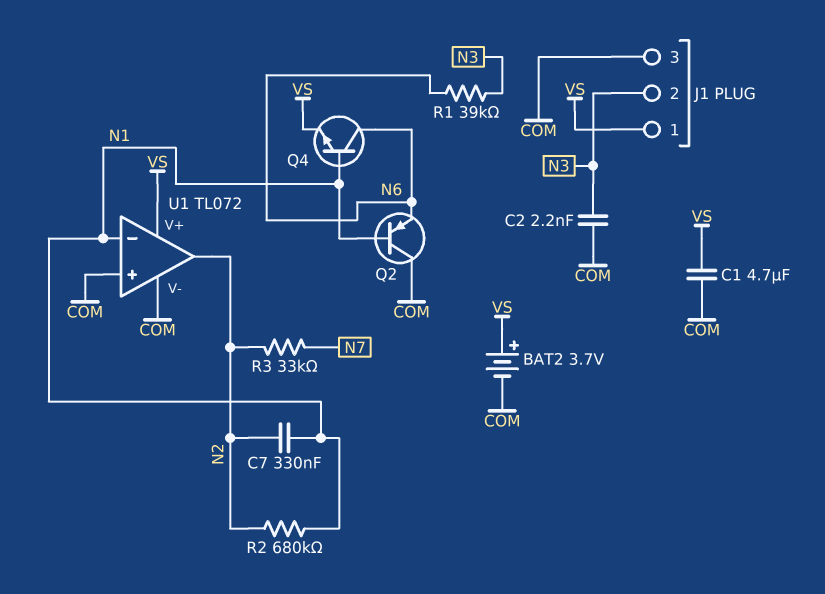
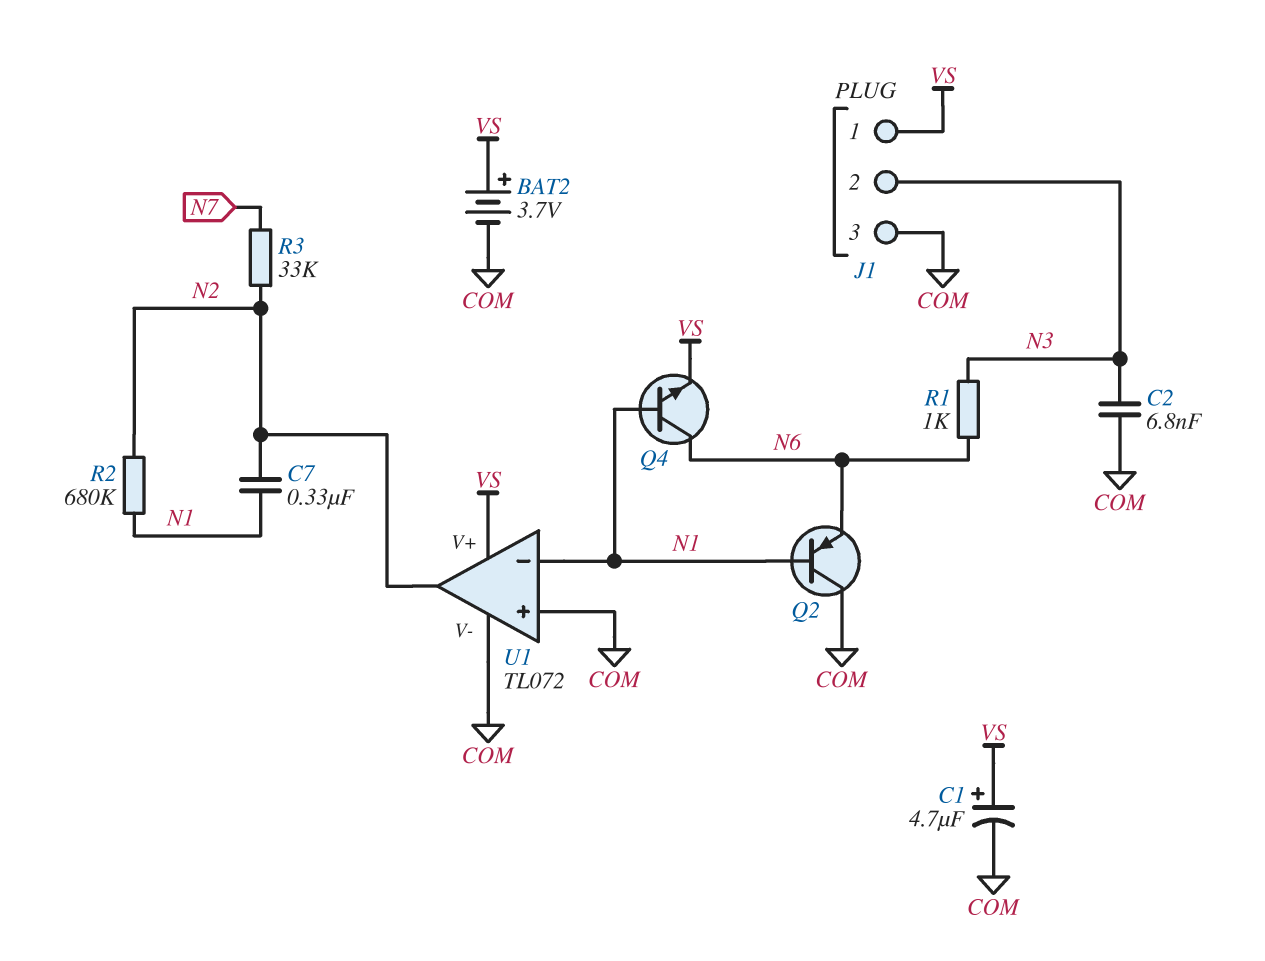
C1: 4.7uF (COM, VS) -> 4.7uF (plus VS, minus COM)
C2: 2.2nF (COM, N3) -> 6.8nF (COM, N3)
R1: 39k (N3, N6) -> 1k (N3, N6)

